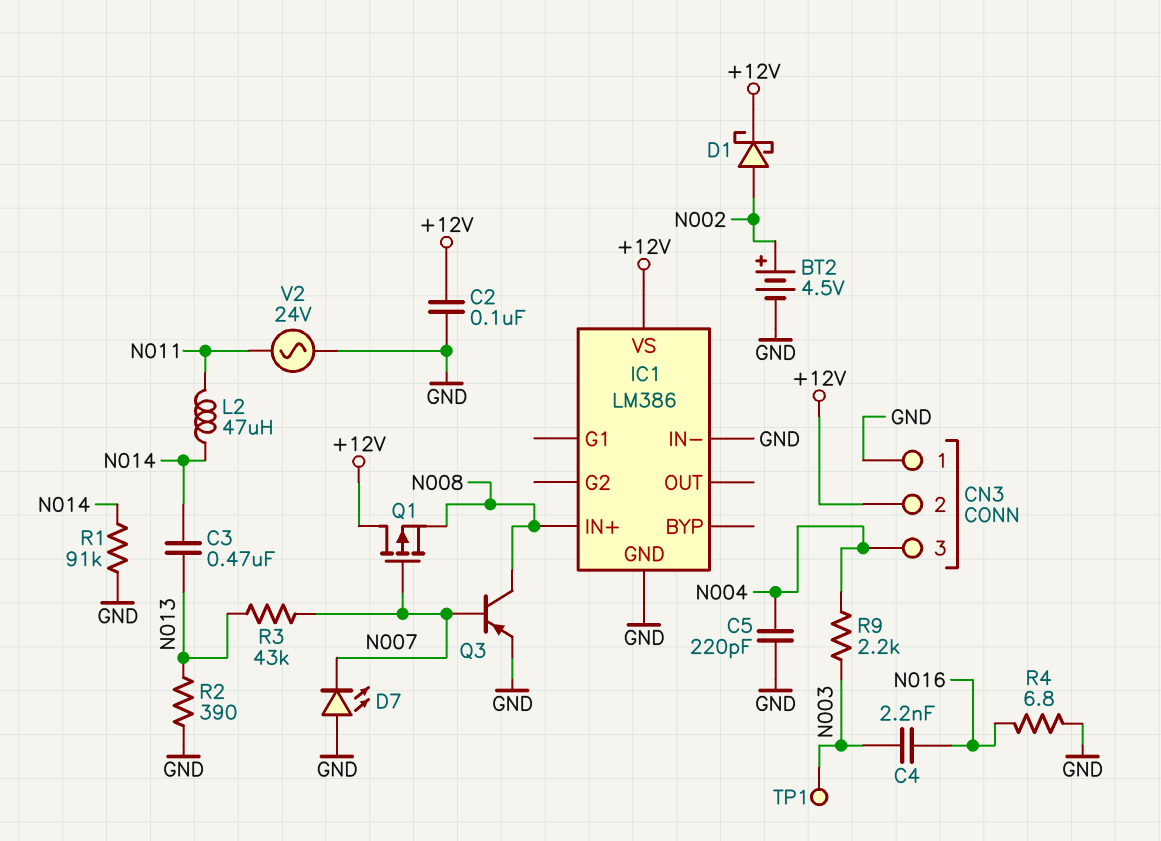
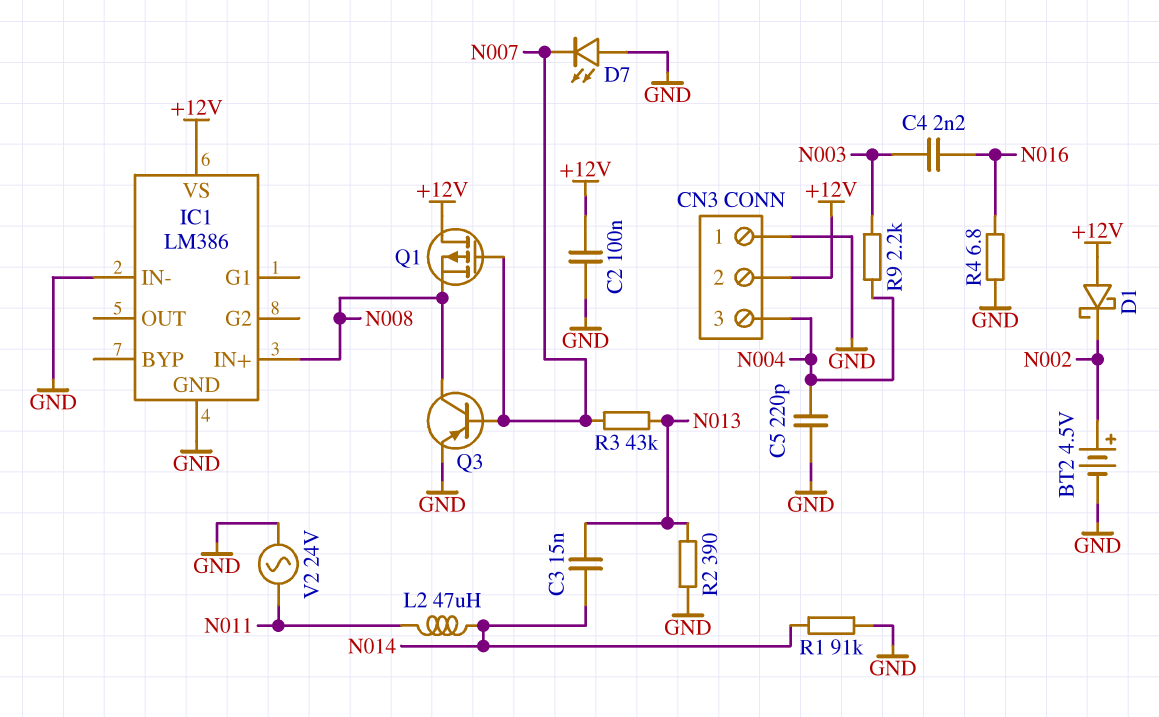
C3: 470nF (N013, N014) -> 15nF (N013, N014)
D1: schottky (A N002, K +12V) -> schottky (A +12V, K N002)
TP1: test point (N003) -> none

